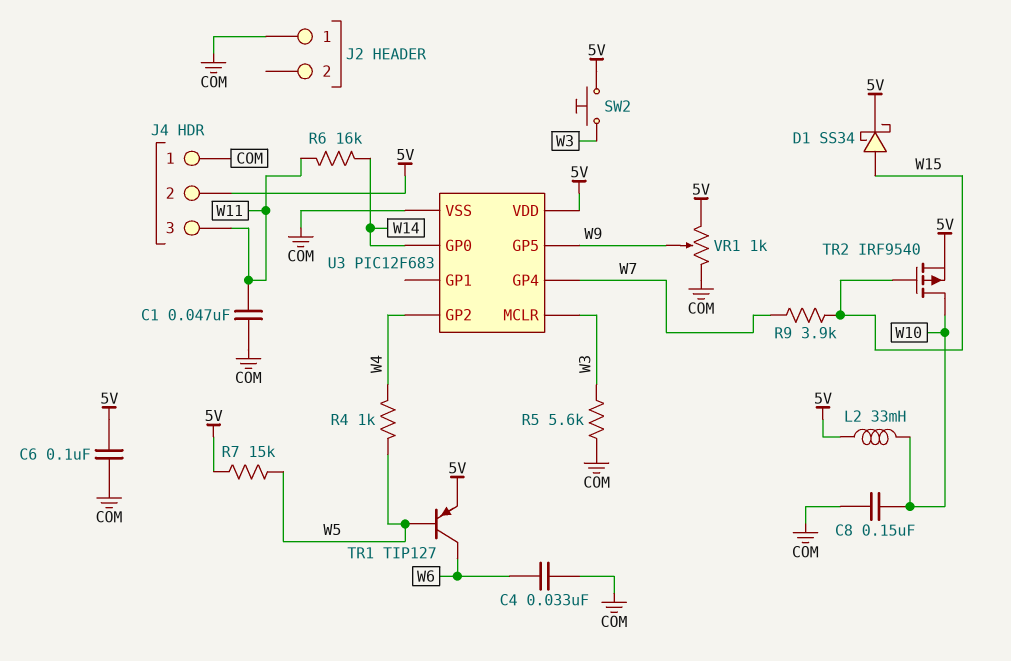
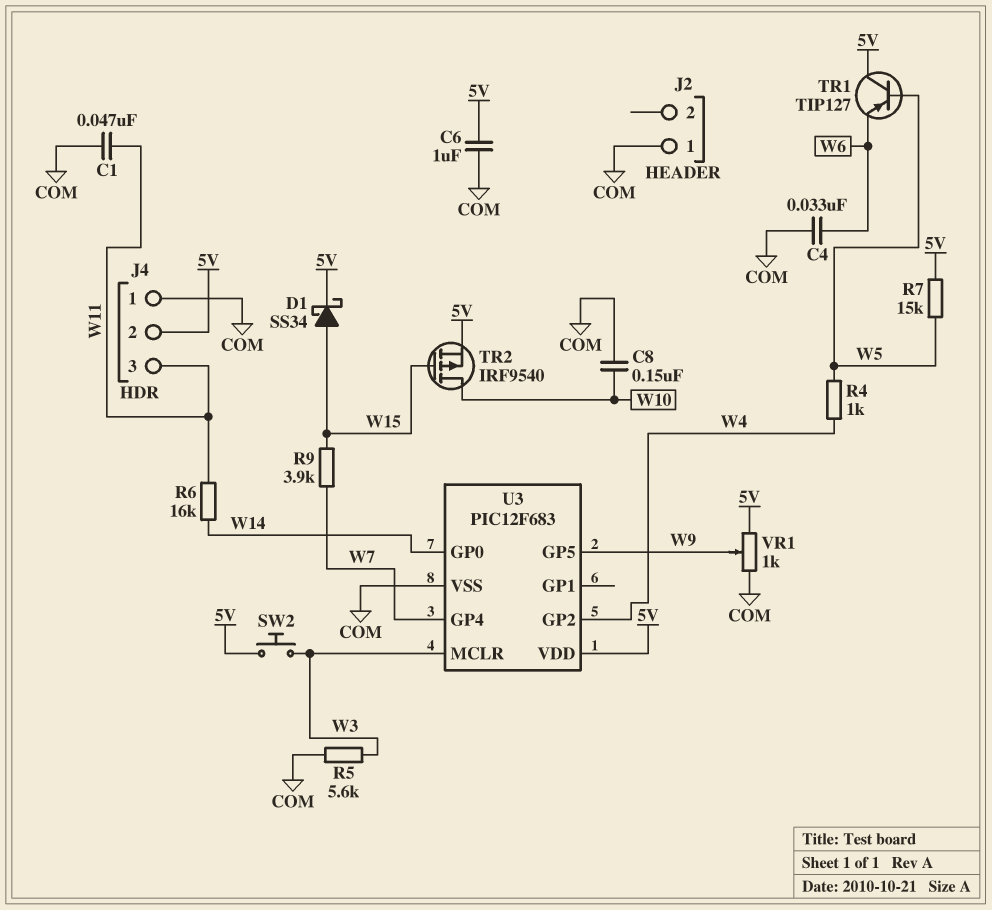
C6: 100nF (5V, COM) -> 1uF (5V, COM)
L2: 33mH (5V, W10) -> none
TR1: PNP TIP127 (B W5, C W6, E 5V) -> PNP TIP127 (B W5, C 5V, E W6)

